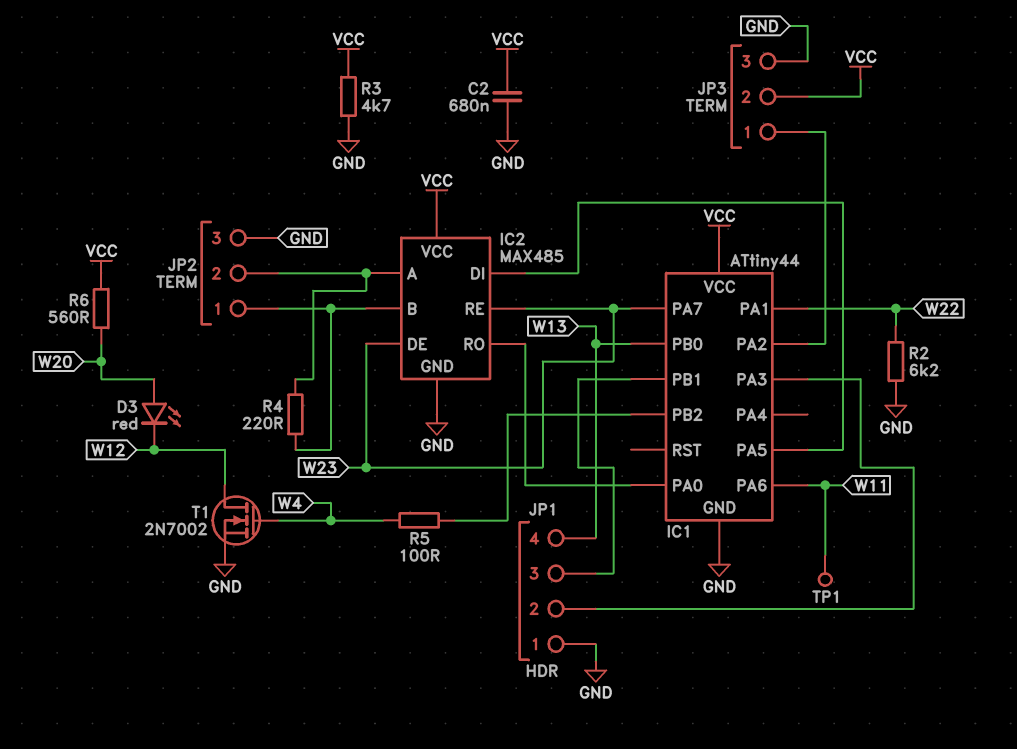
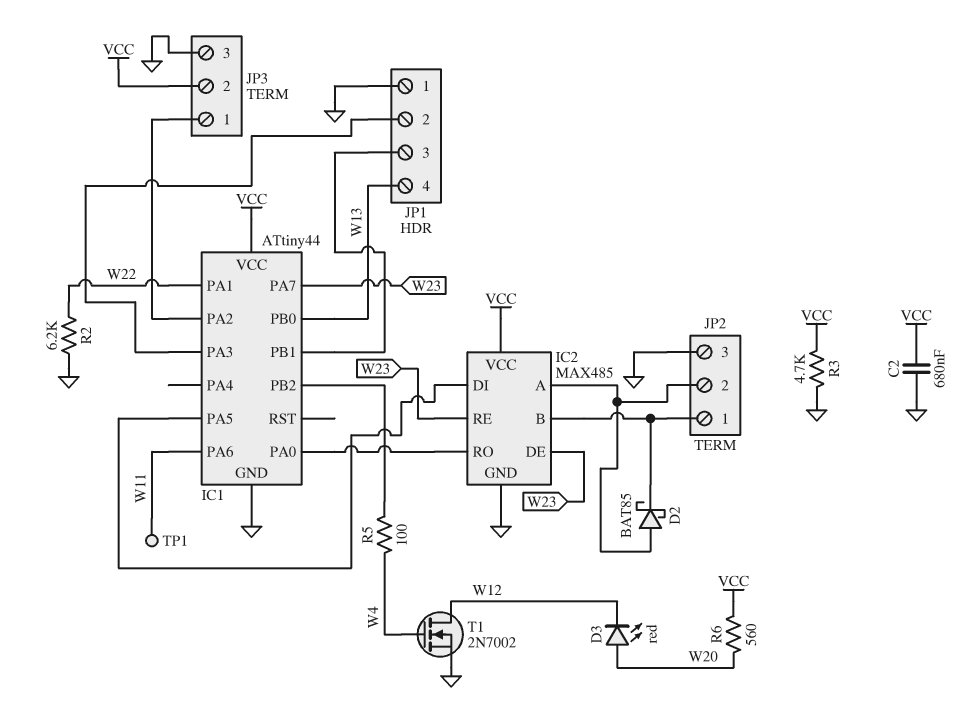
D2: none -> schottky BAT85 (A IC2/A, K IC2/B)
R4: 220 (IC2/A, IC2/B) -> none

